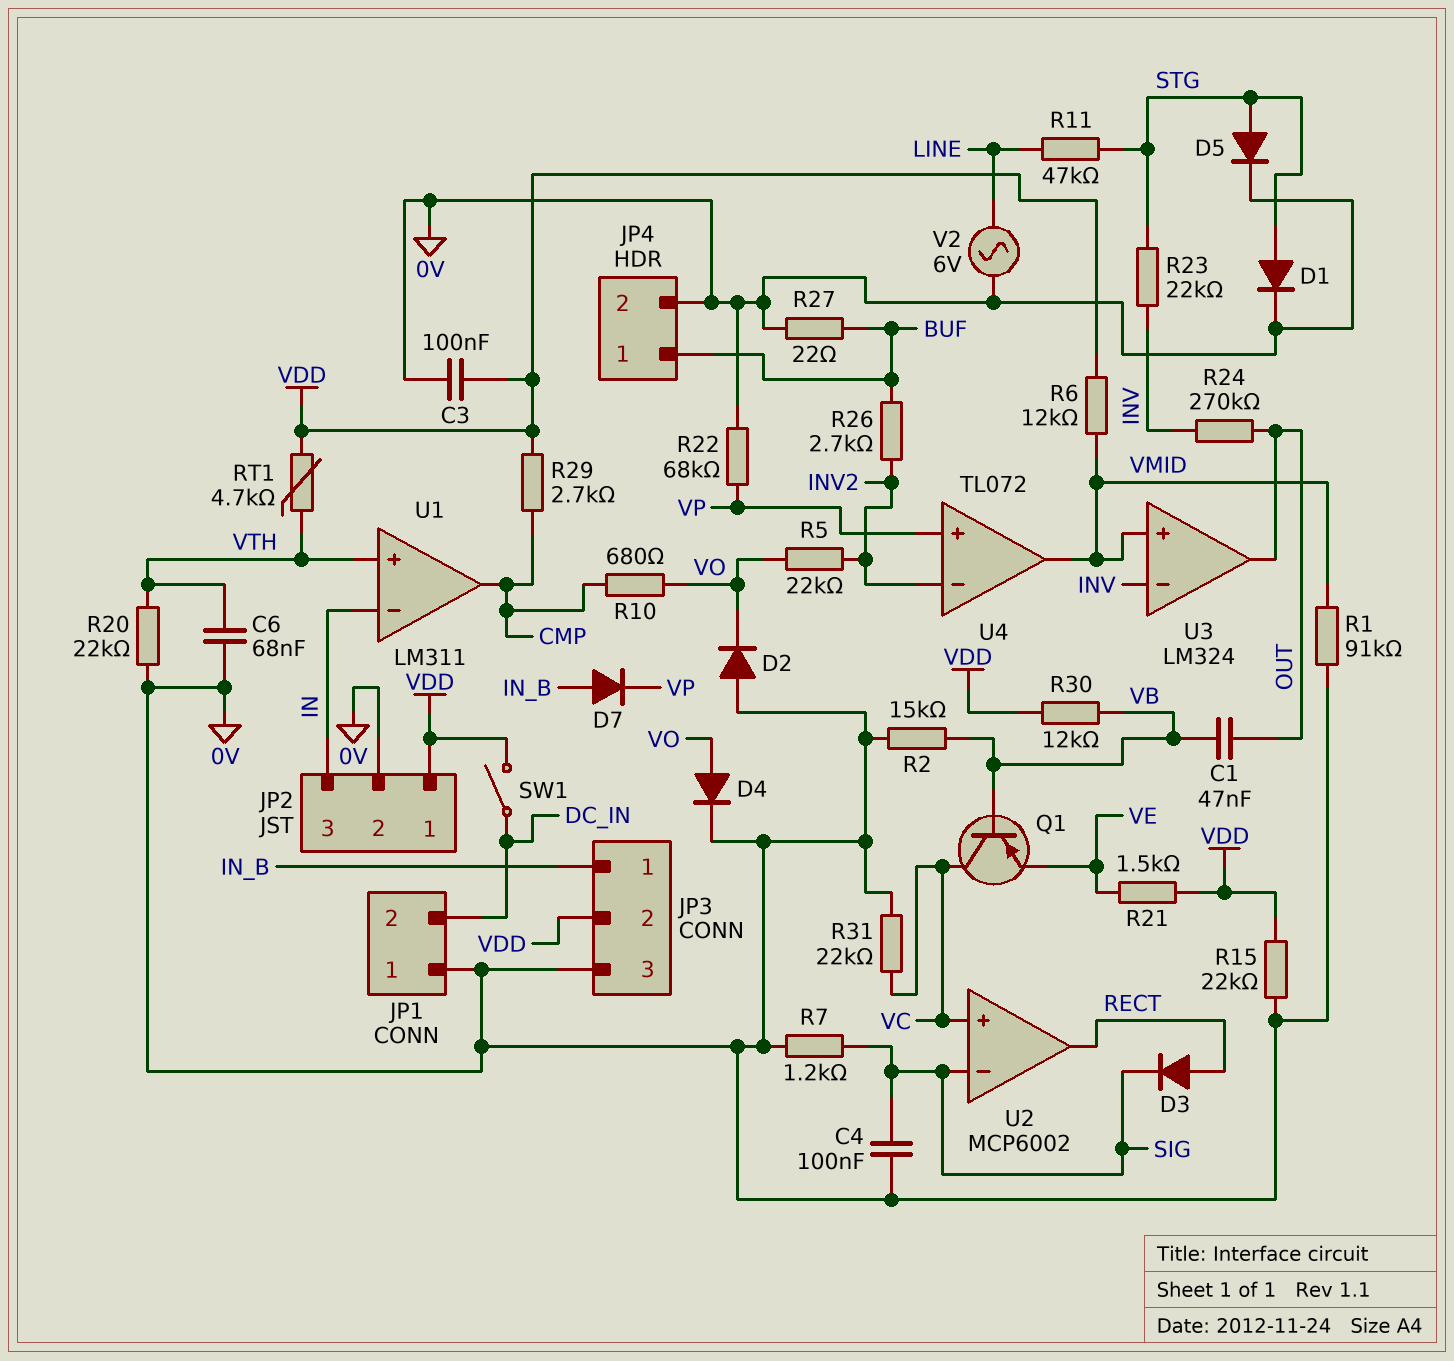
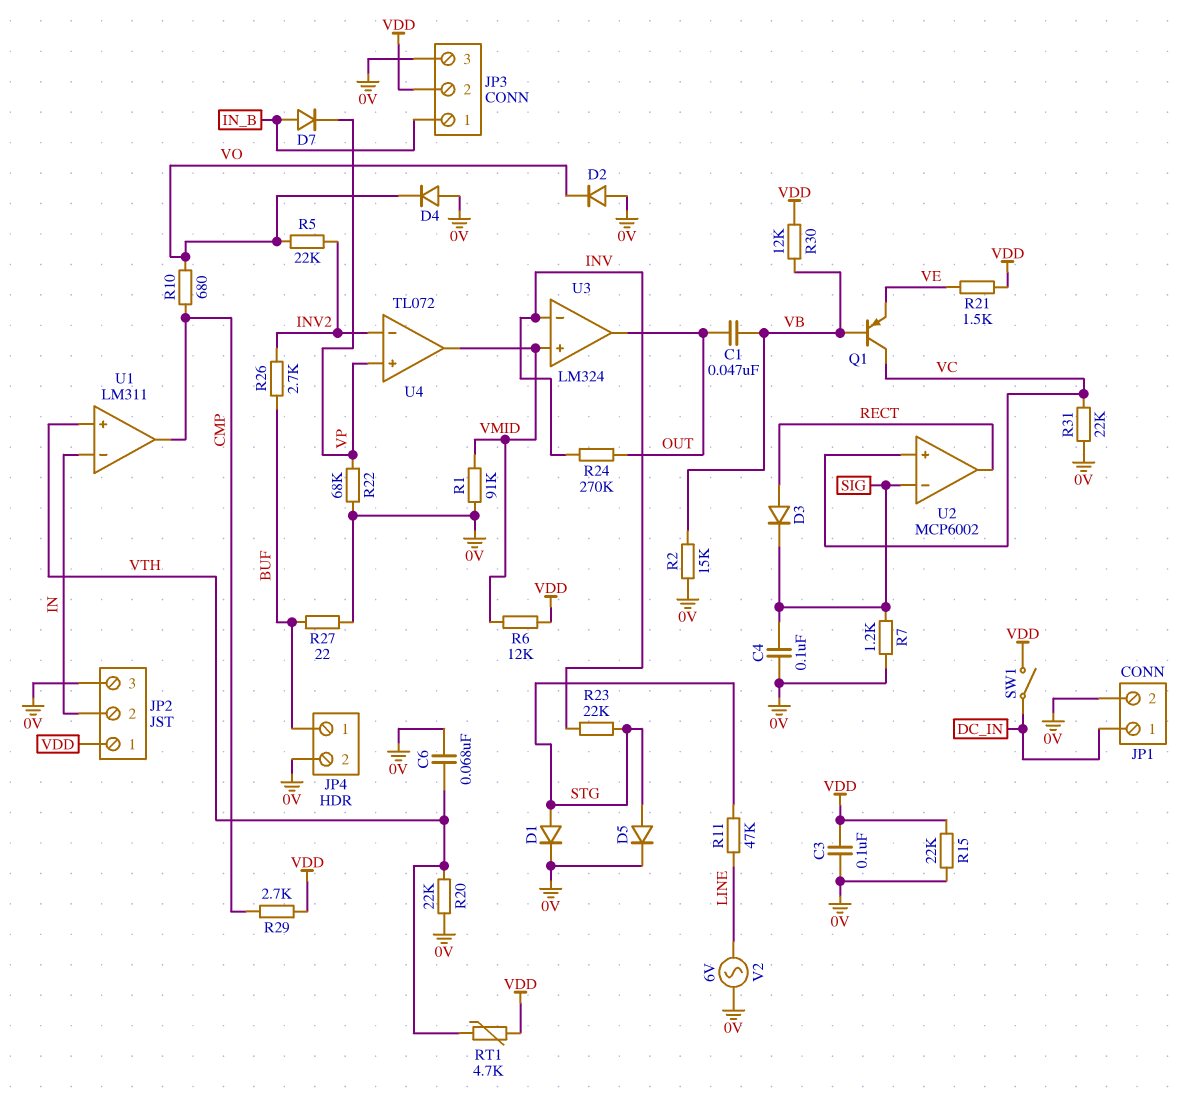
D4: diode (A VO, K 0V) -> diode (A 0V, K VO)
JP1 pin 1: 0V -> DC_IN
JP1 pin 2: DC_IN -> 0V
JP2 pin 2: 0V -> IN
JP2 pin 3: IN -> 0V

